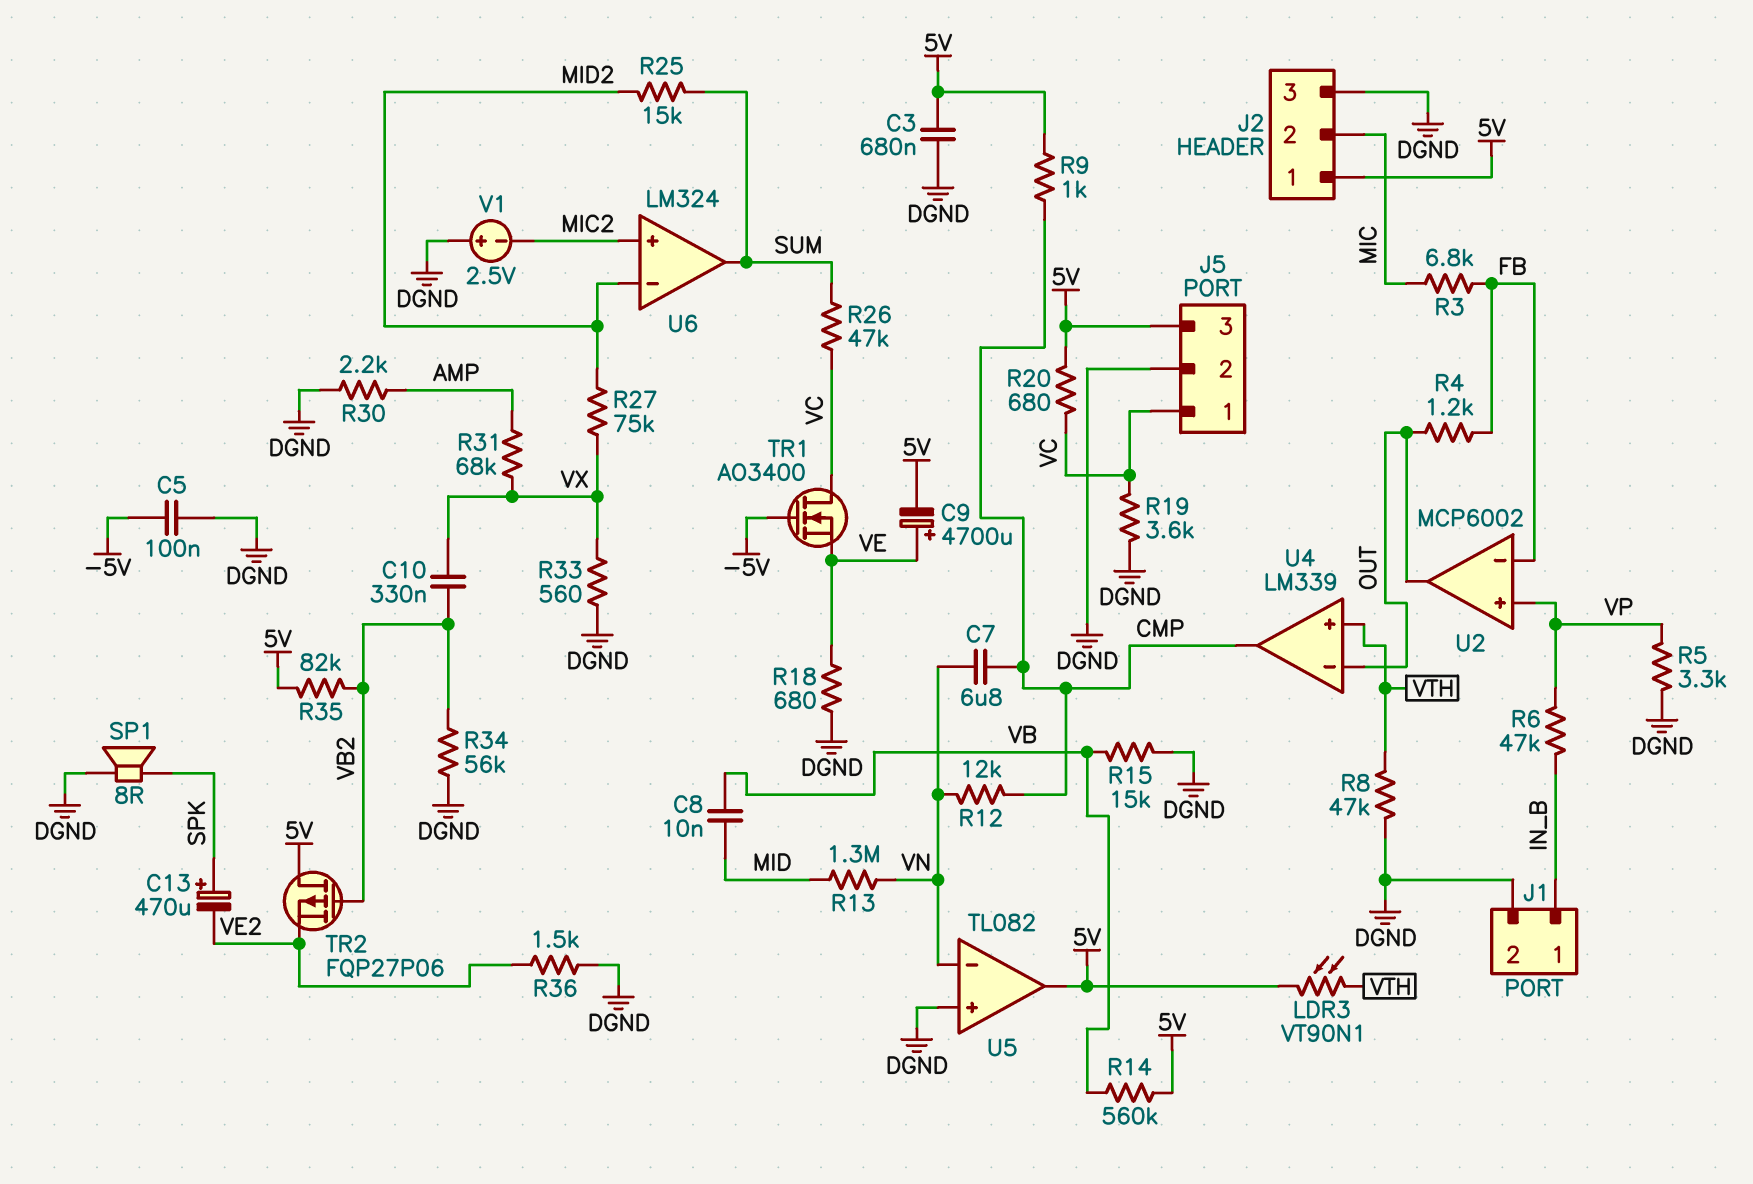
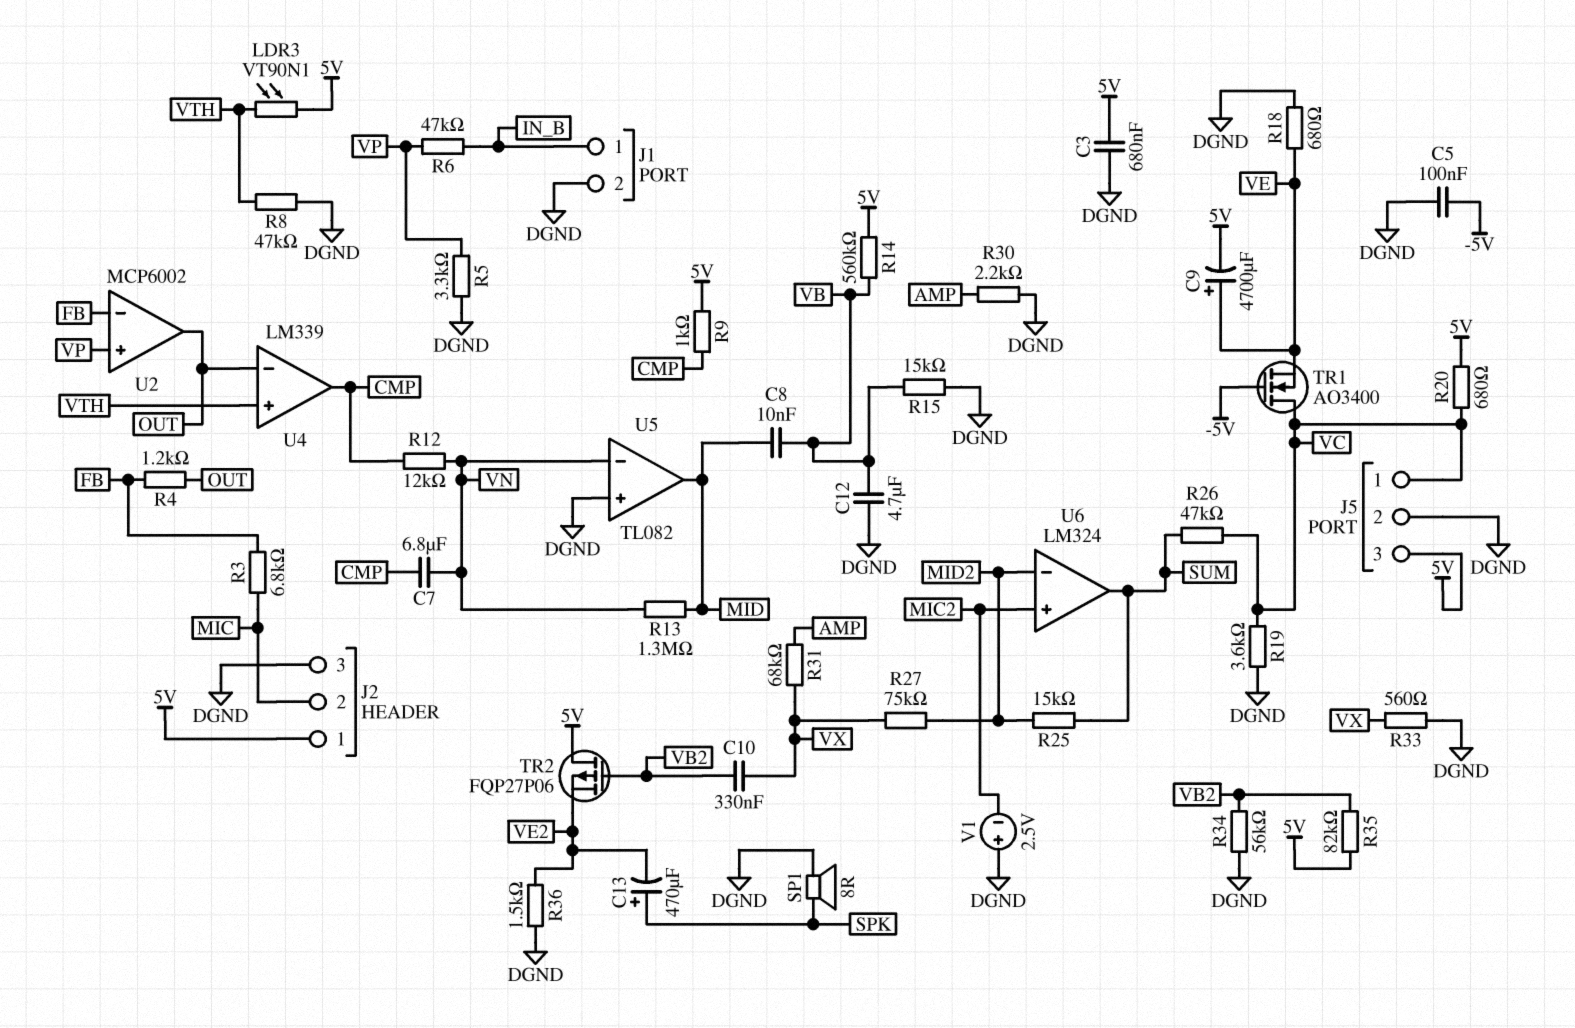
C12: none -> 4.7uF (DGND, VB)
U5 pin out: 5V -> MID

